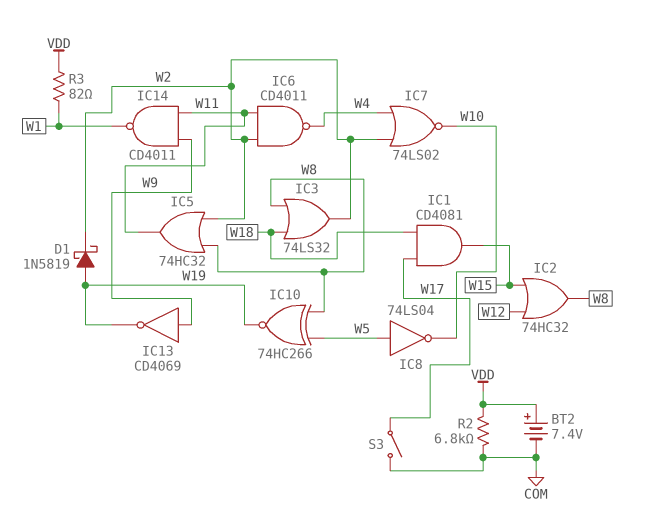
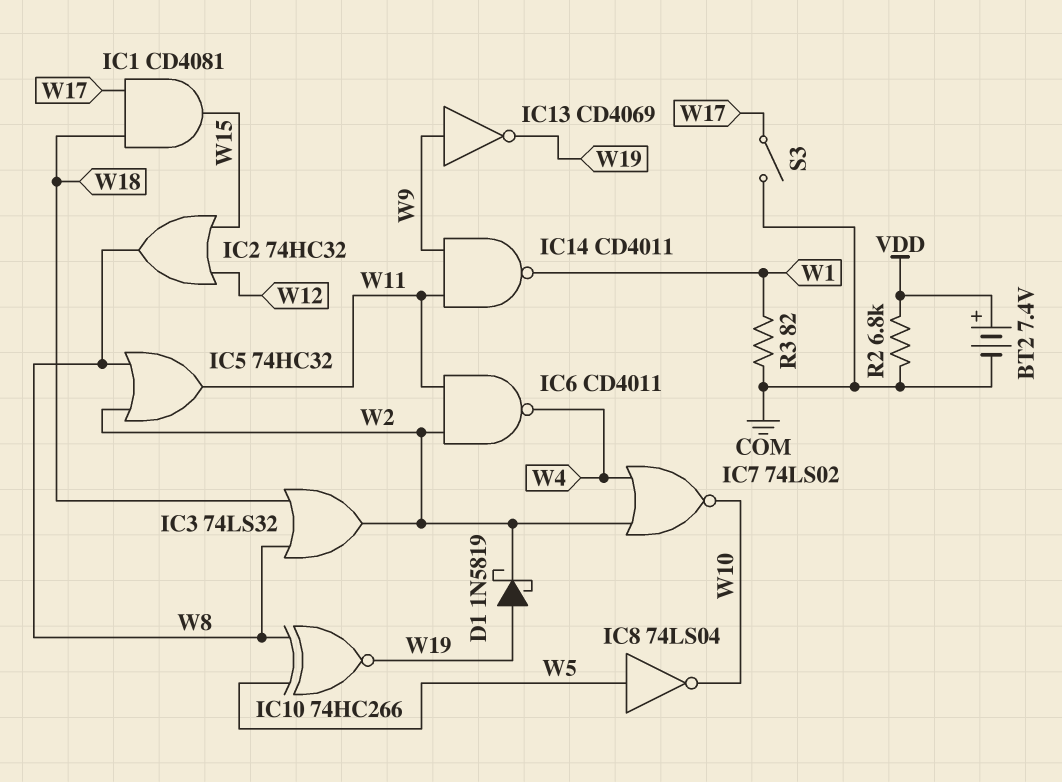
R3: 82 (VDD, W1) -> 82 (COM, W1)

